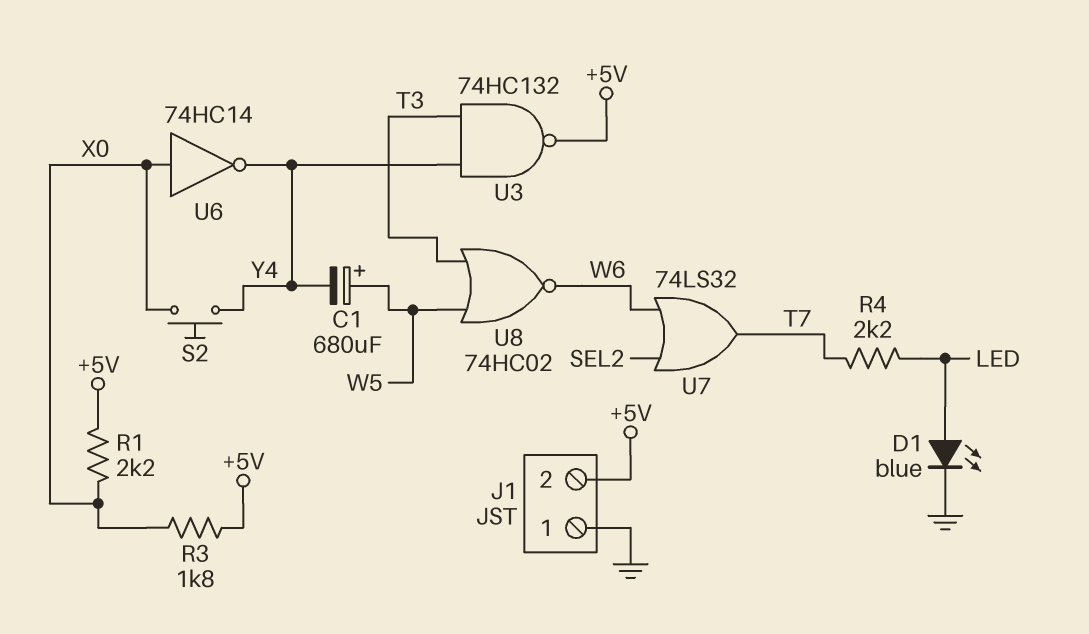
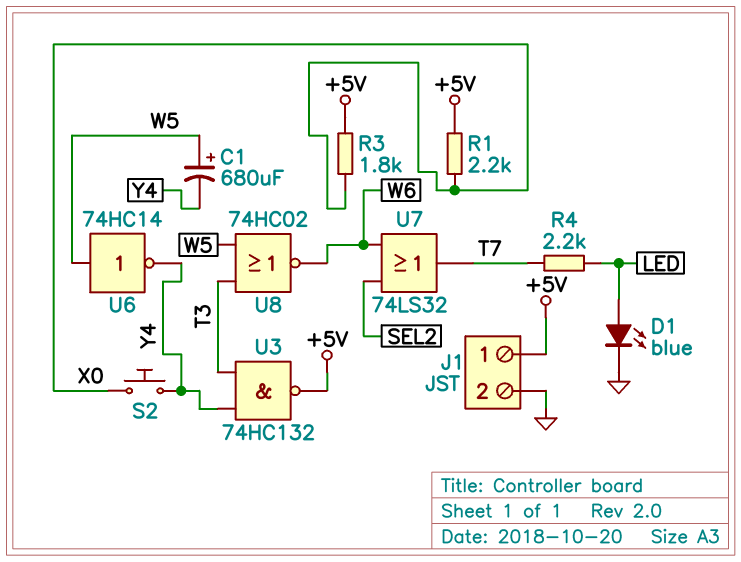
J1 pin 1: GND -> +5V
J1 pin 2: +5V -> GND
U6: NOT 74HC14 (in X0, out Y4) -> NOT 74HC14 (in W5, out Y4)

